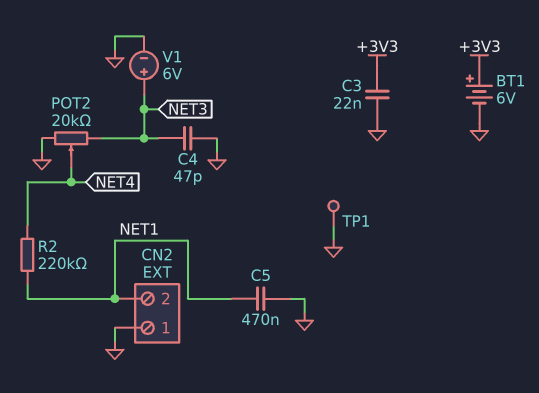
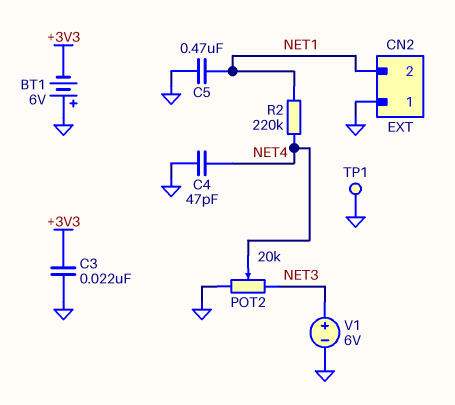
BT1: 6V (plus +3V3, minus GND) -> 6V (plus GND, minus +3V3)
C4: 47pF (GND, NET3) -> 47pF (GND, NET4)

